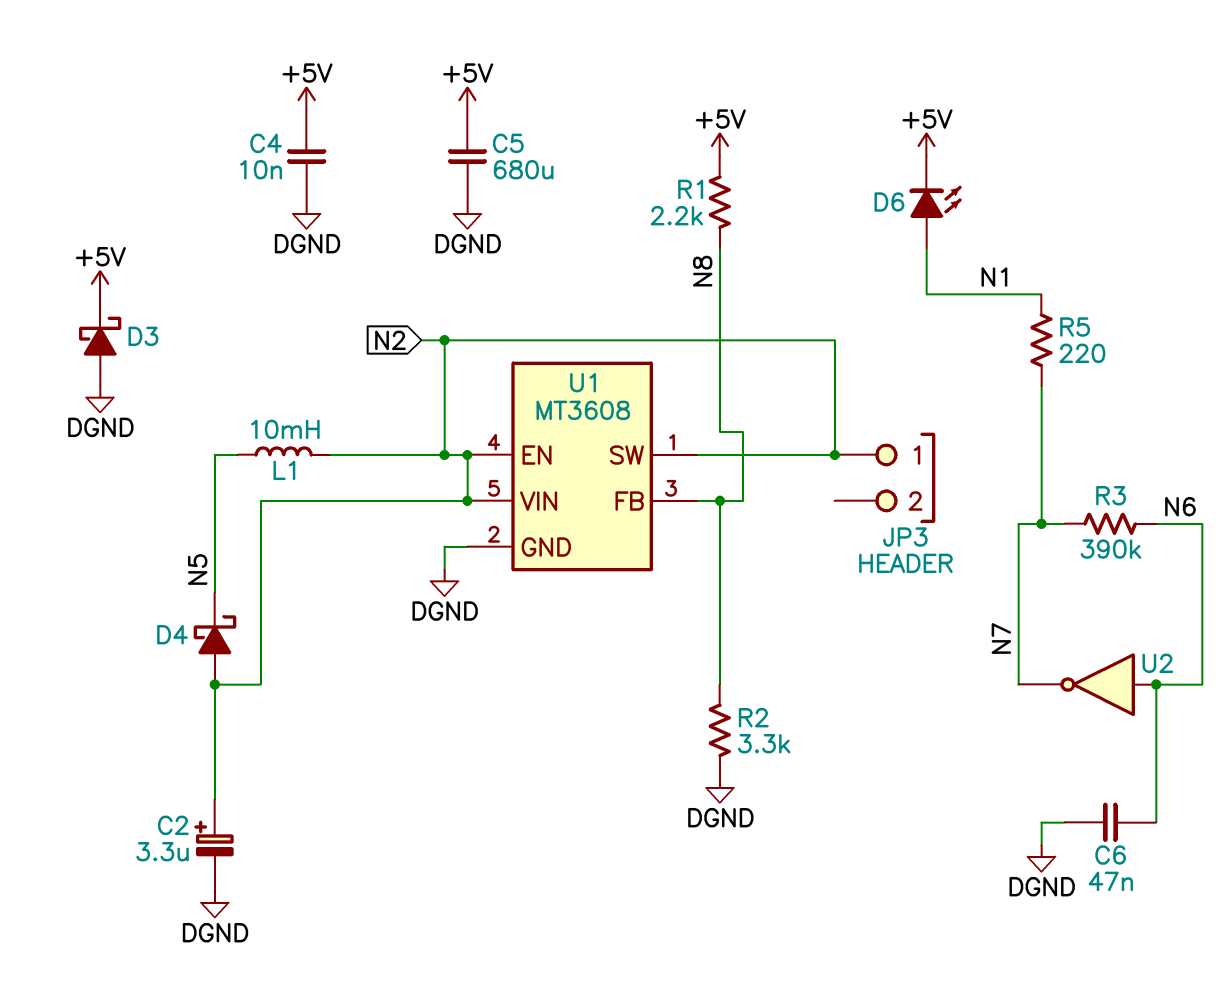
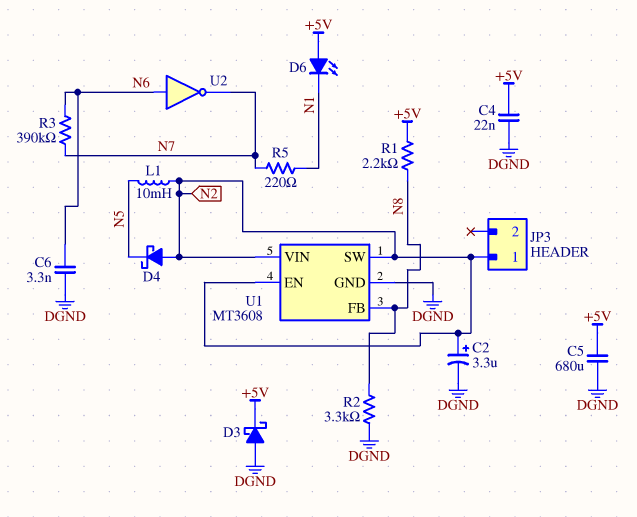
C4: 10nF (+5V, DGND) -> 22nF (+5V, DGND)
C6: 47nF (DGND, N6) -> 3.3nF (DGND, N6)
D6: LED (A N1, K +5V) -> LED (A +5V, K N1)

